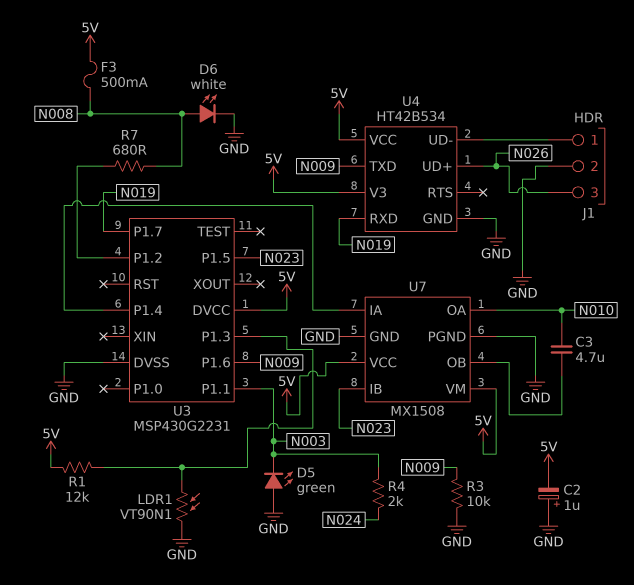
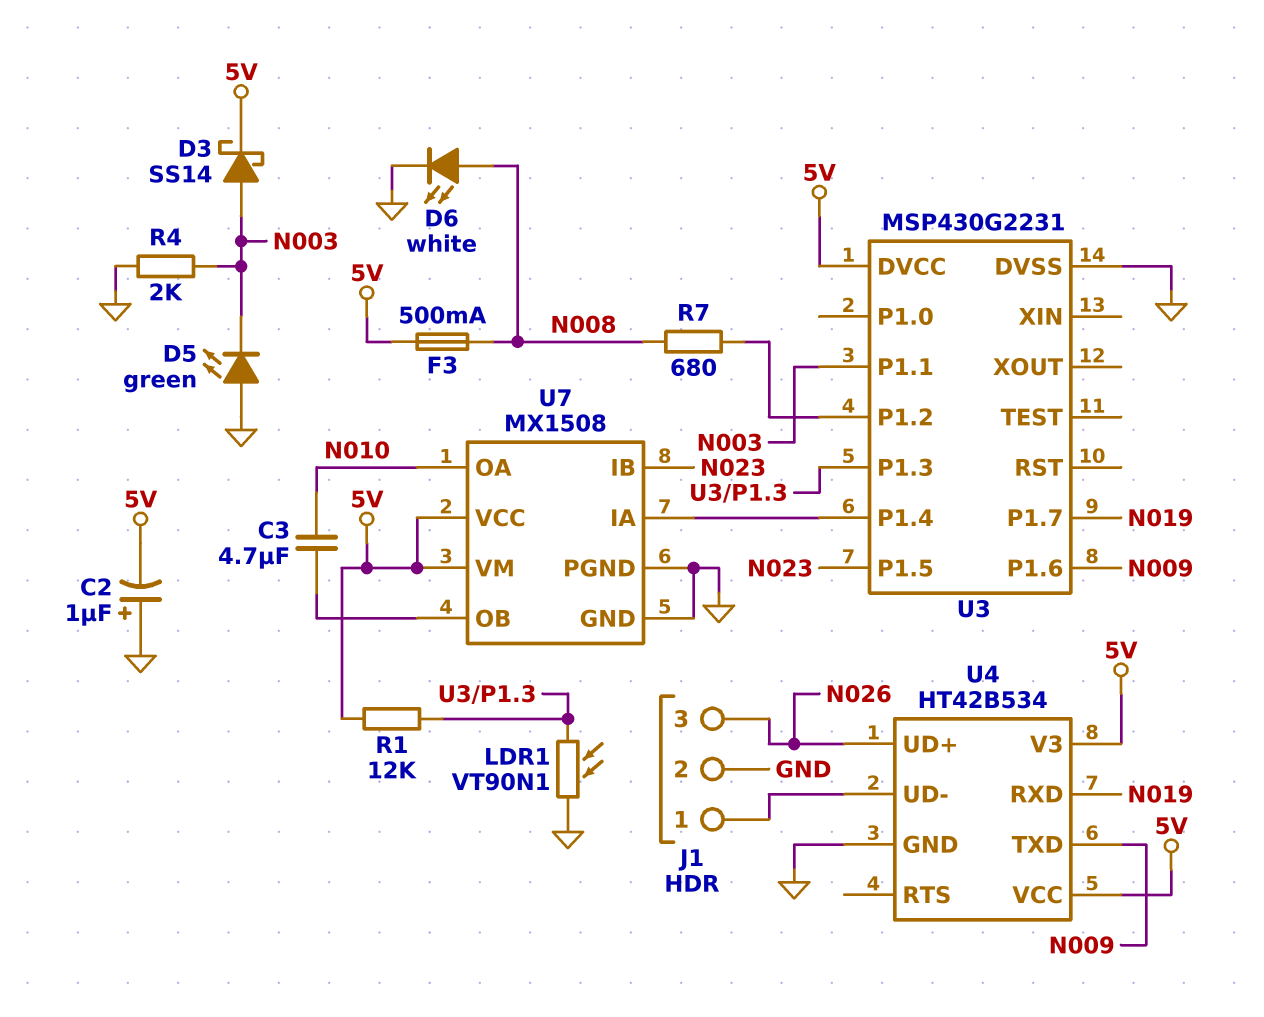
D3: none -> schottky SS14 (A N003, K 5V)
R3: 10k (GND, N009) -> none
R4: 2k (N003, N024) -> 2k (GND, N003)

